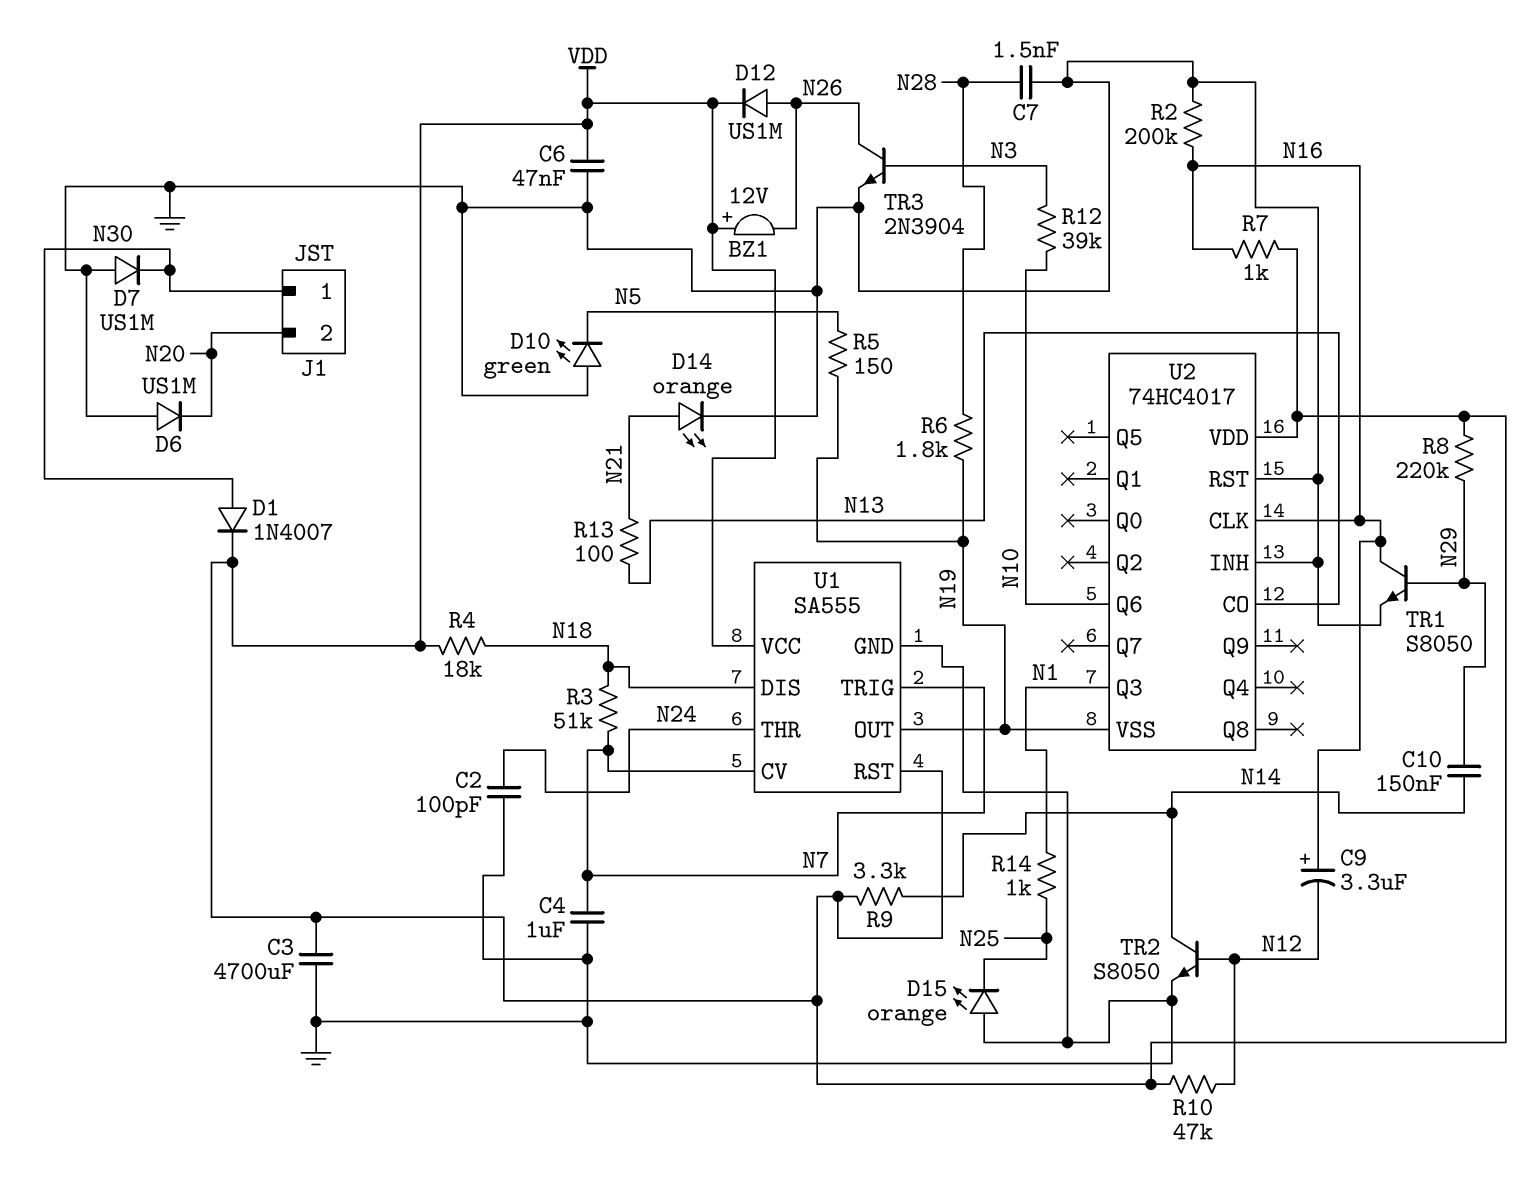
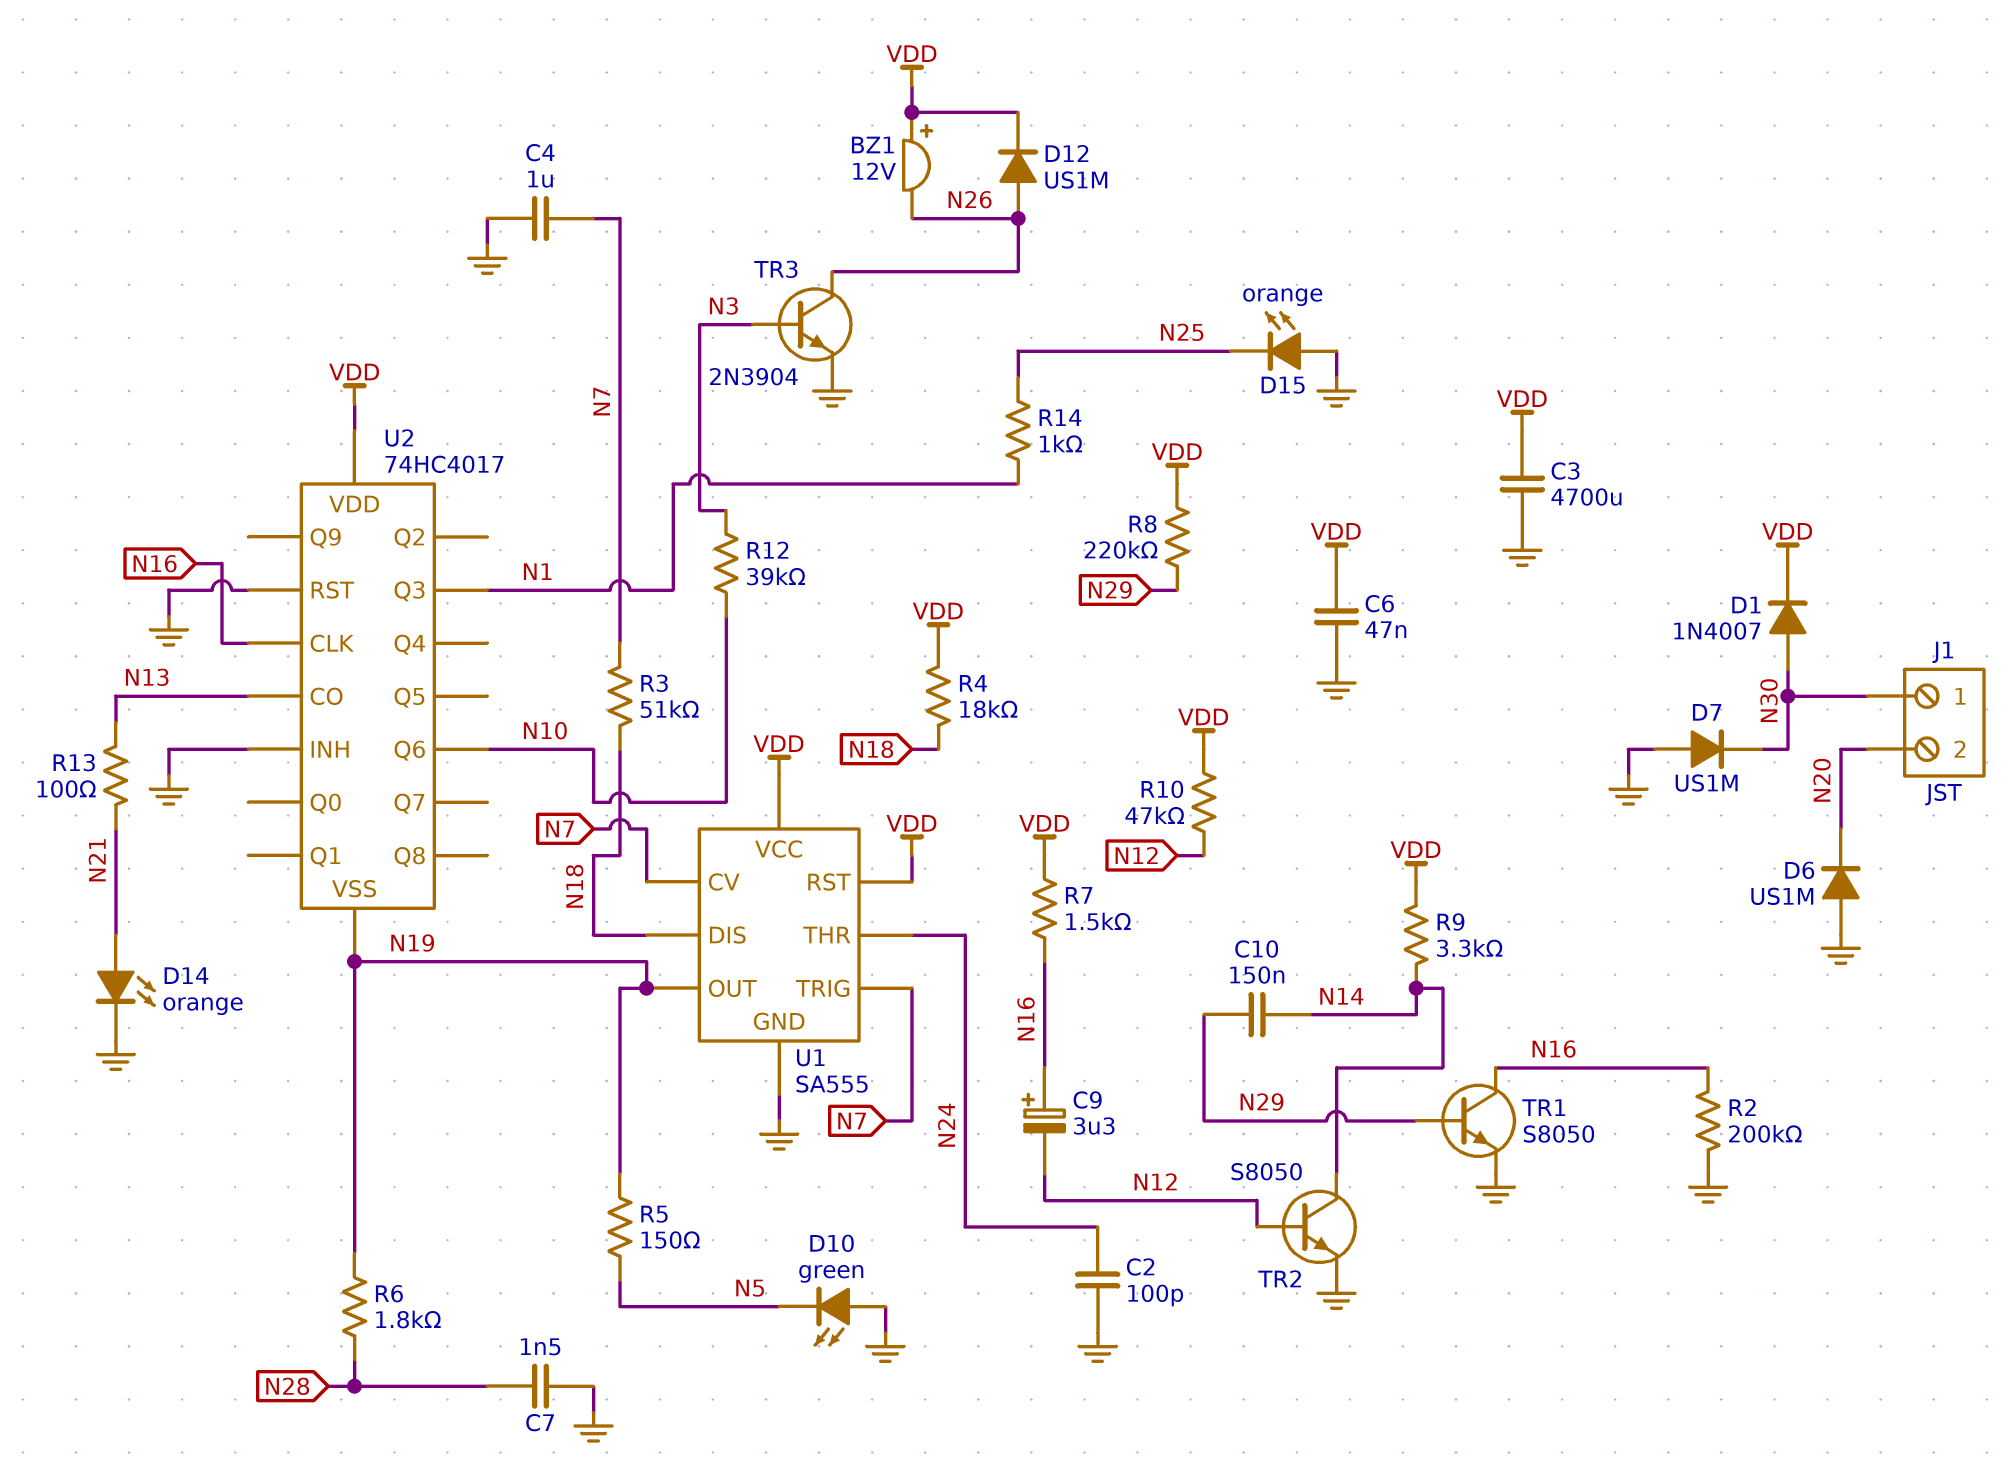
R7: 1k (N16, VDD) -> 1.5k (N16, VDD)

